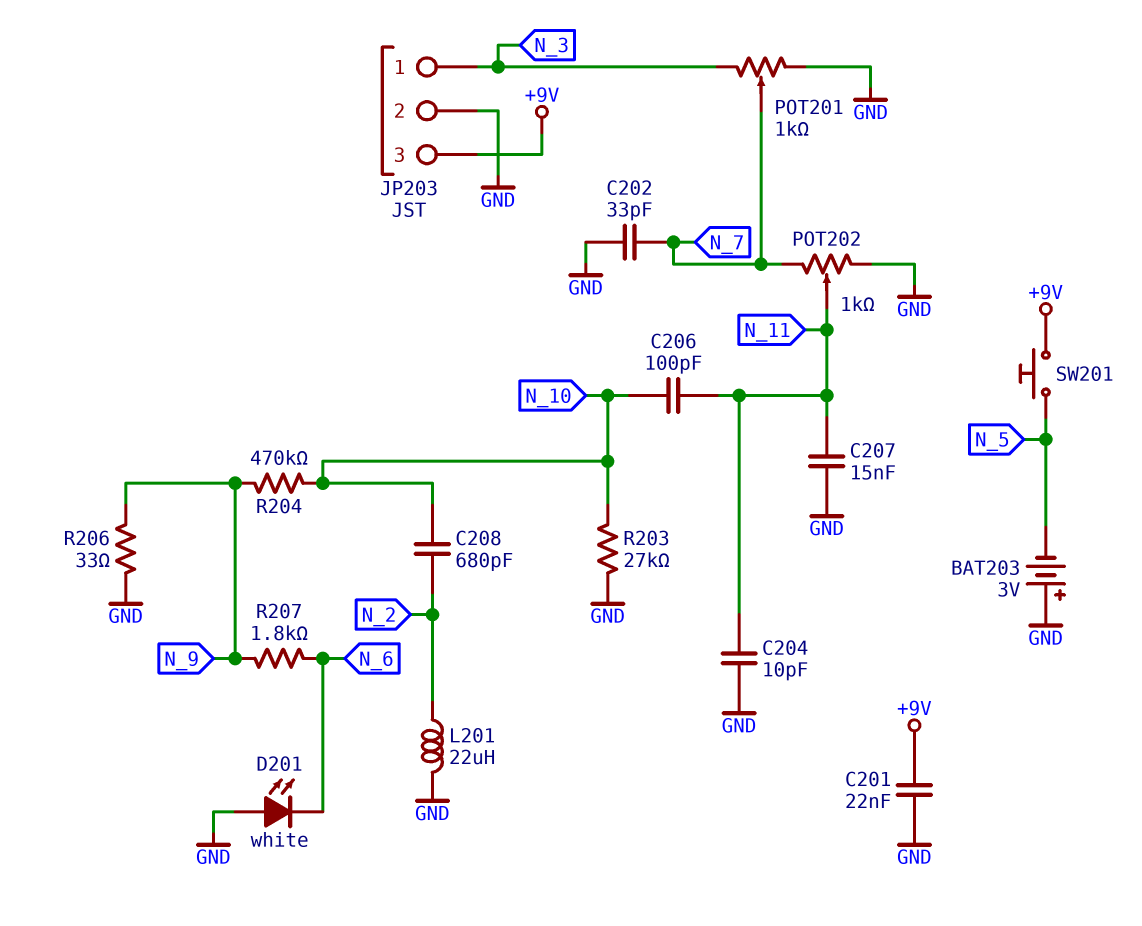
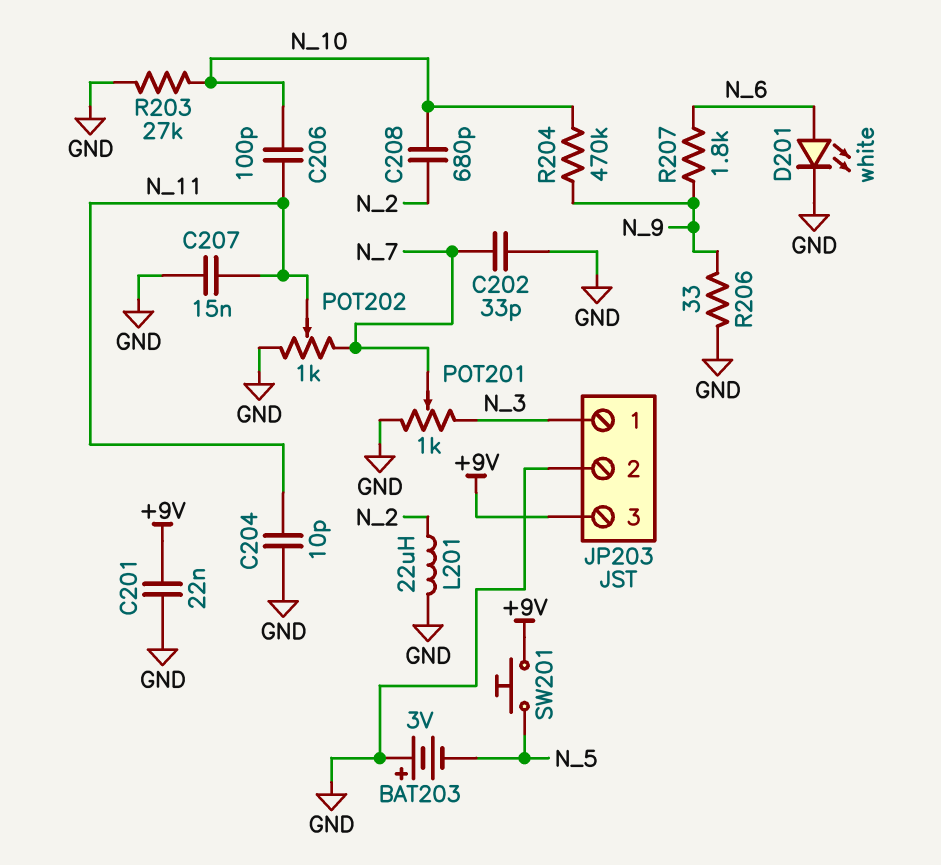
D201: LED white (A GND, K N_6) -> LED white (A N_6, K GND)

